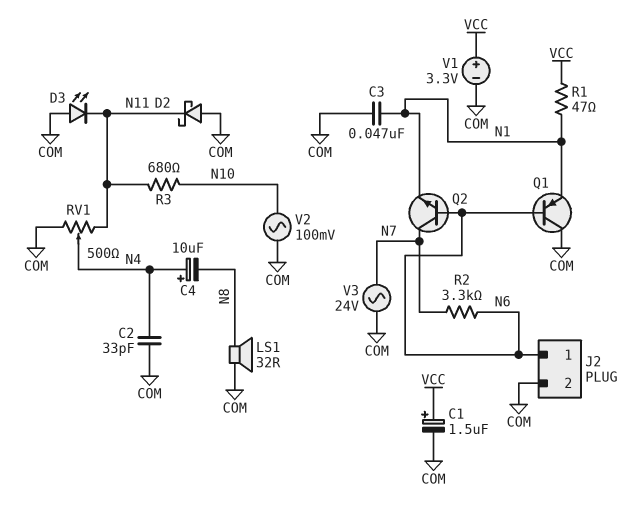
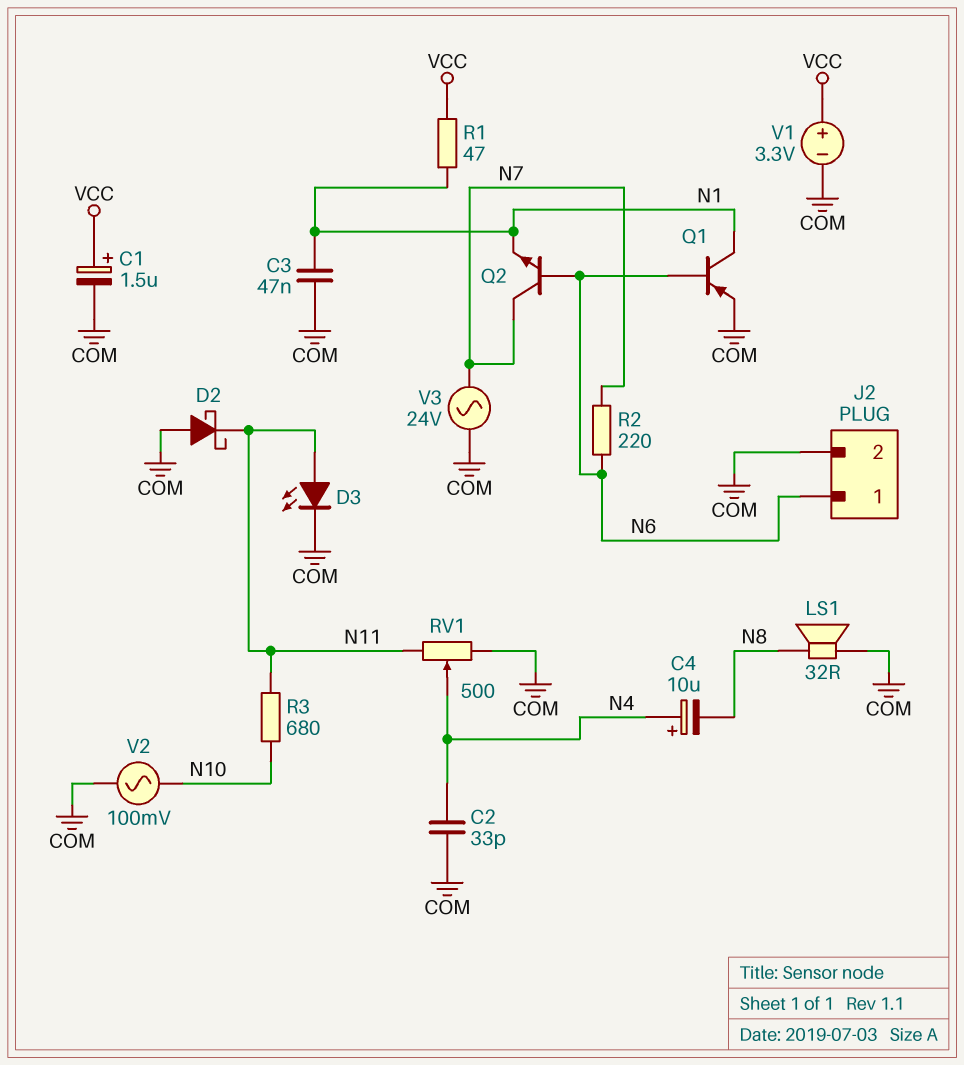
D3: LED (A COM, K N11) -> LED (A N11, K COM)
Q1: PNP (B N6, C COM, E N1) -> PNP (B N6, C N1, E COM)
R2: 3.3k (N6, N7) -> 220 (N6, N7)

